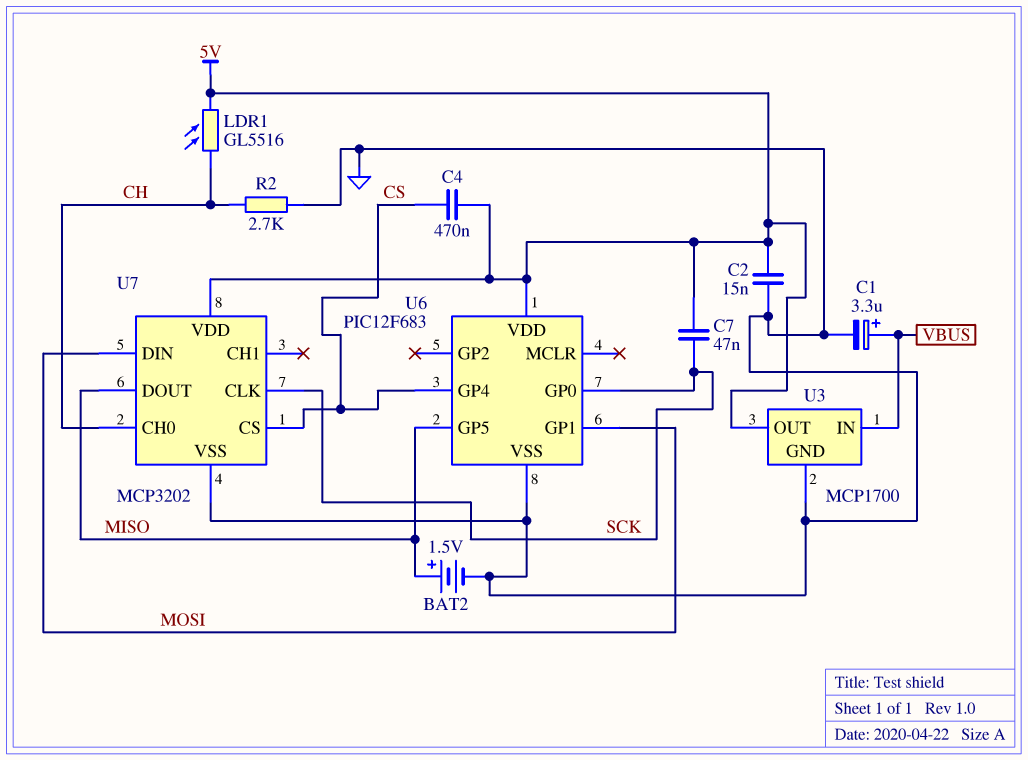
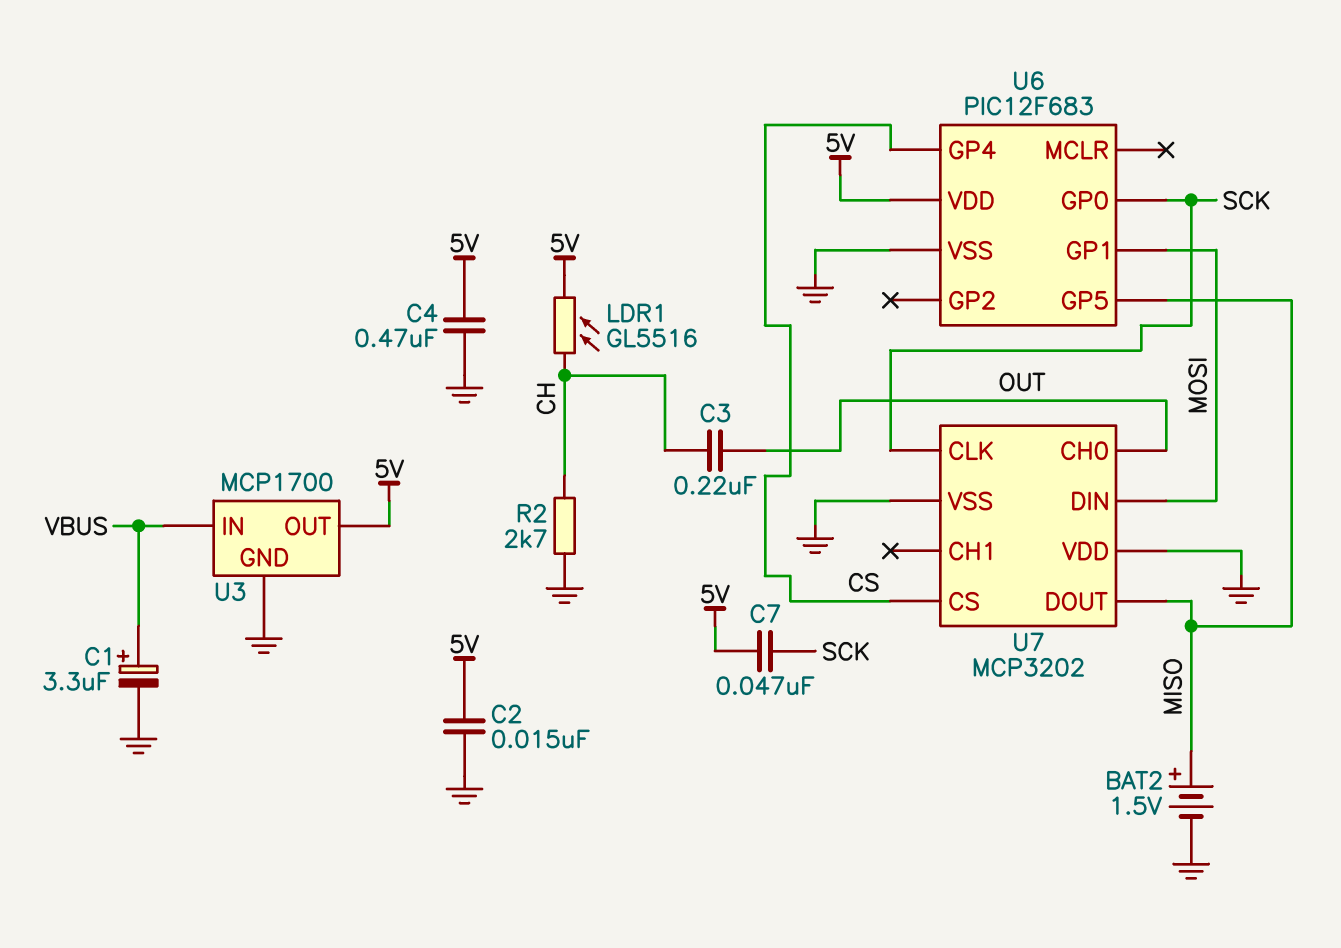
C3: none -> 220nF (CH, OUT)
C4: 470nF (5V, CS) -> 470nF (5V, GND)
U7 pin CH0: CH -> OUT
U7 pin VDD: 5V -> GND

